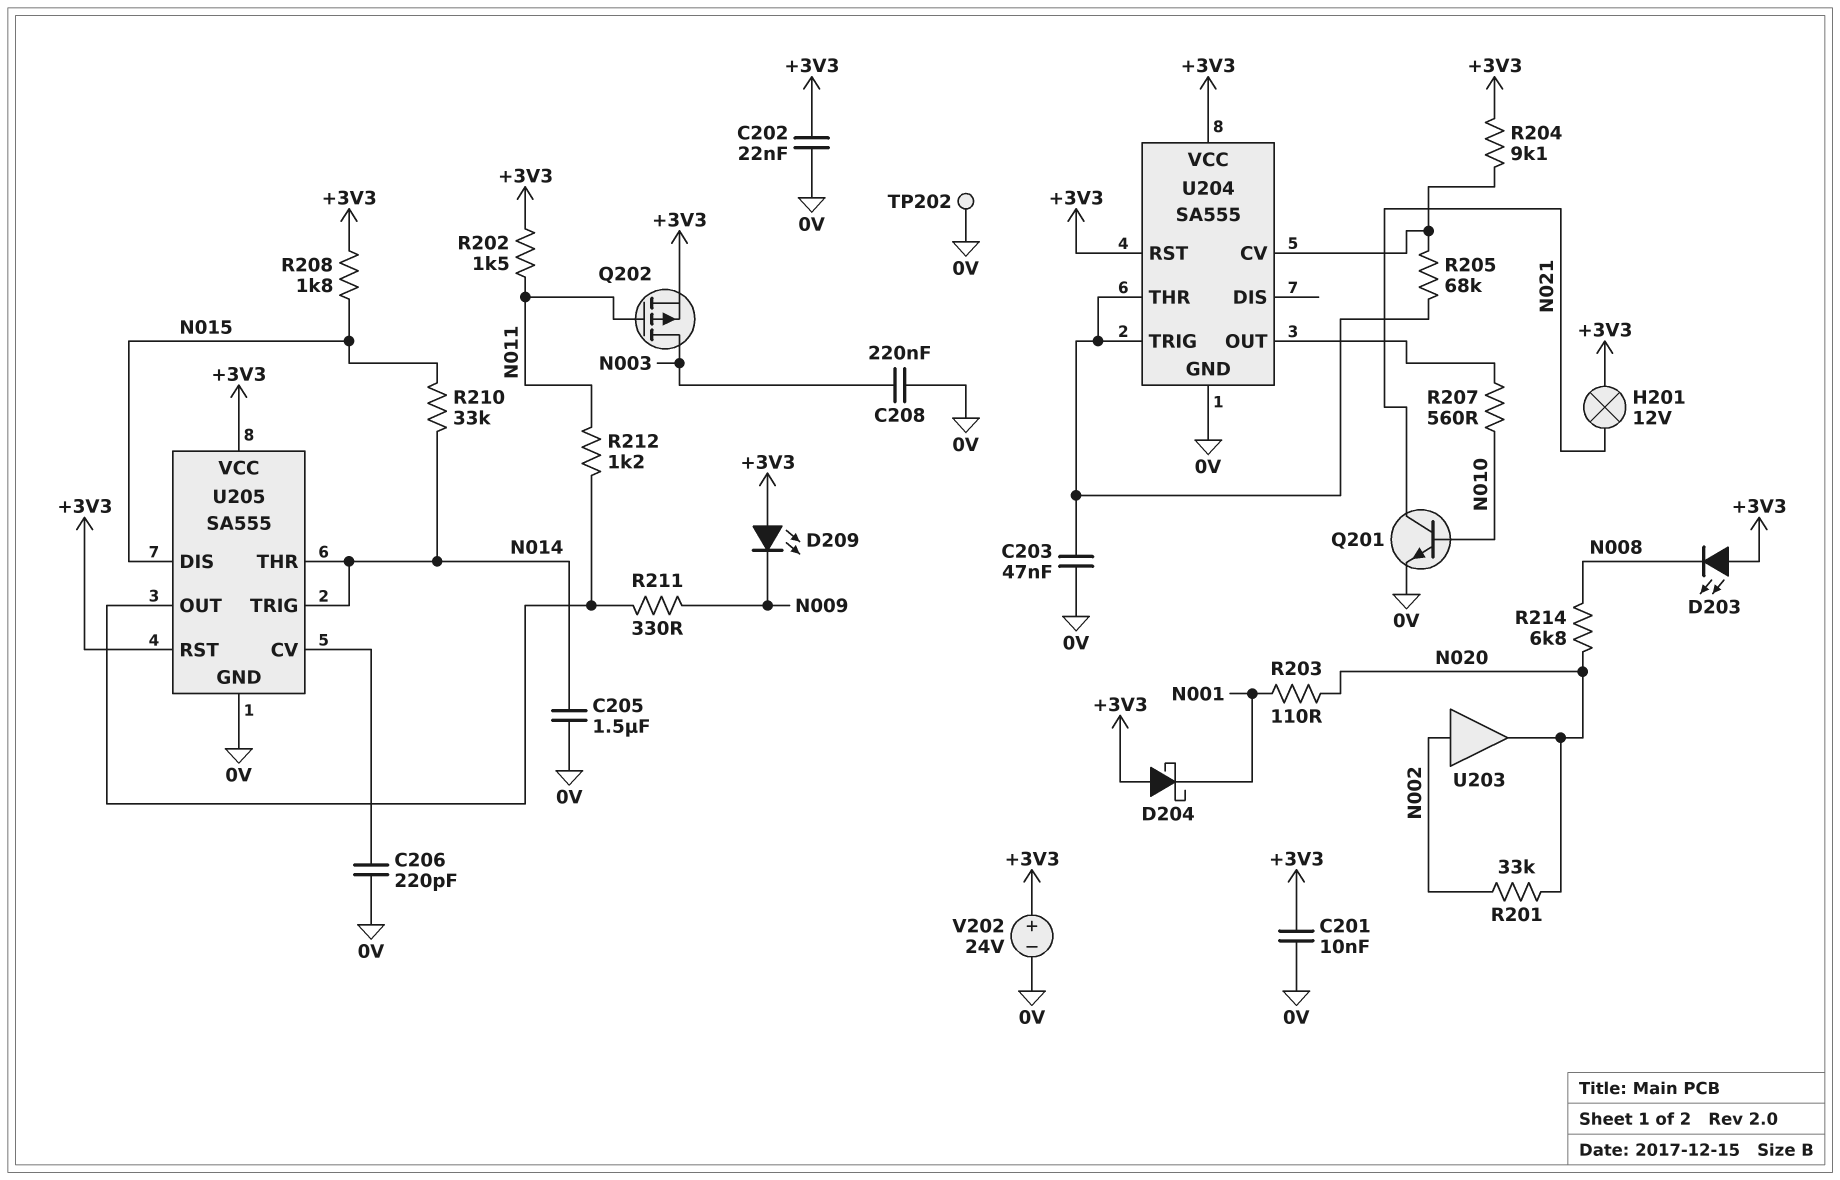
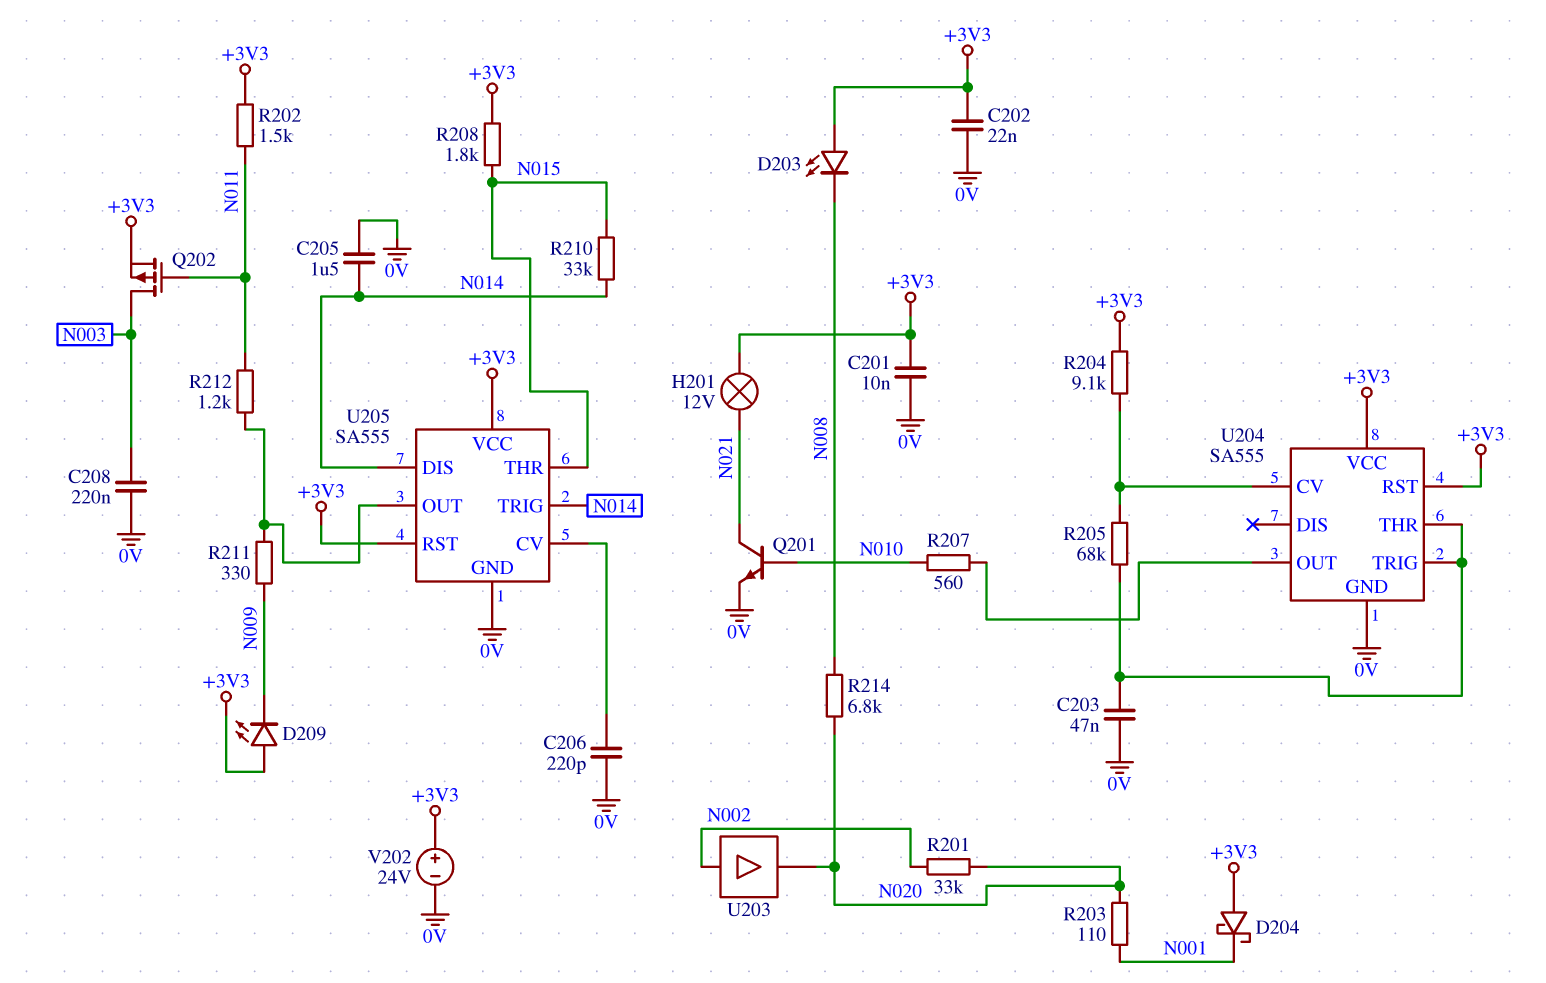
TP202: test point (0V) -> none
U205 pin DIS: N015 -> N014
U205 pin THR: N014 -> N015

